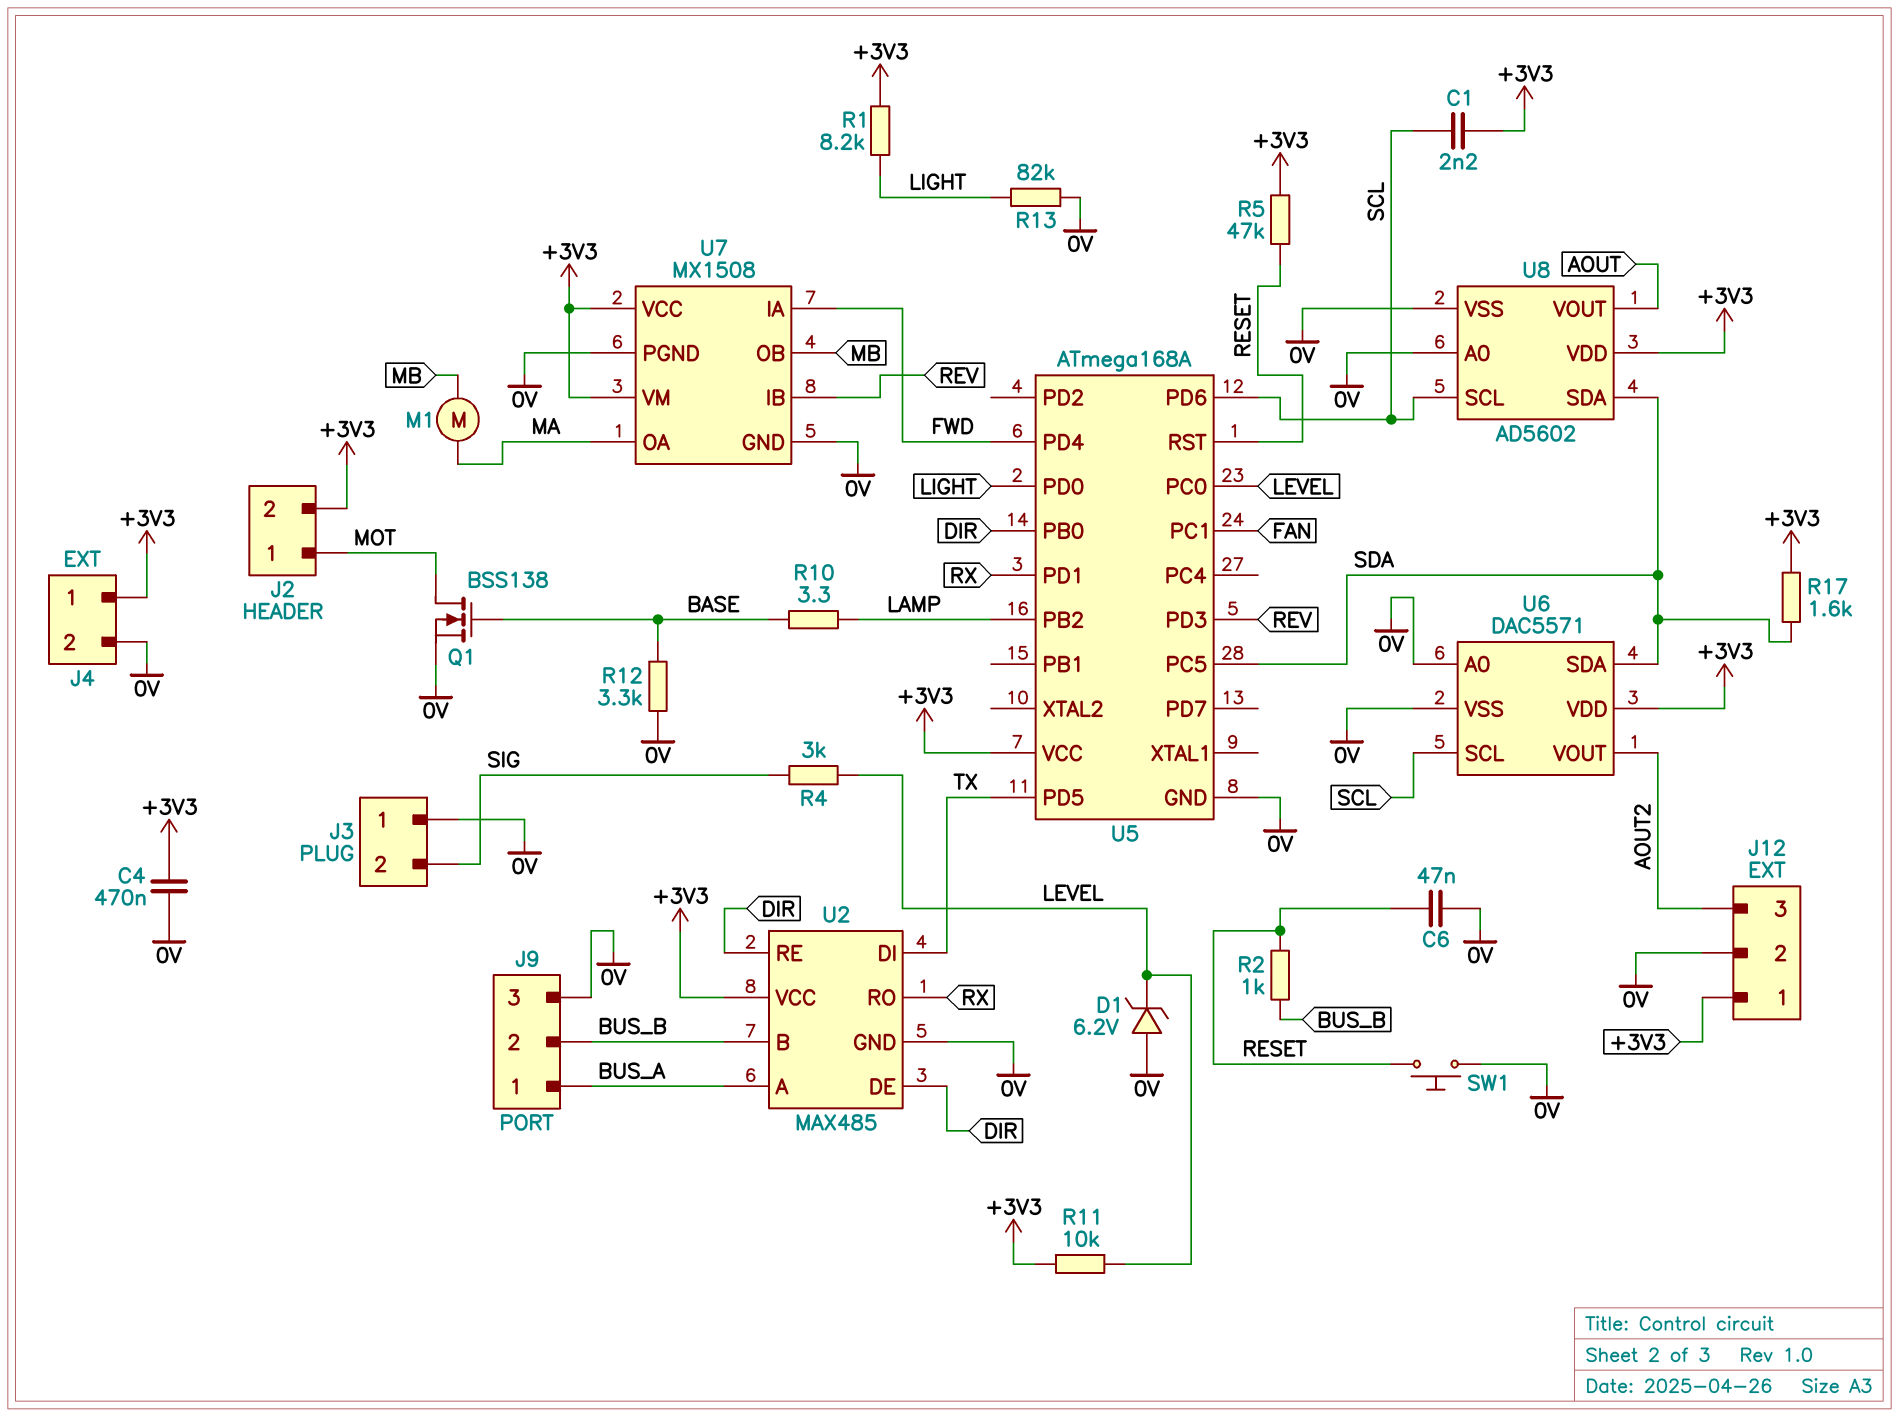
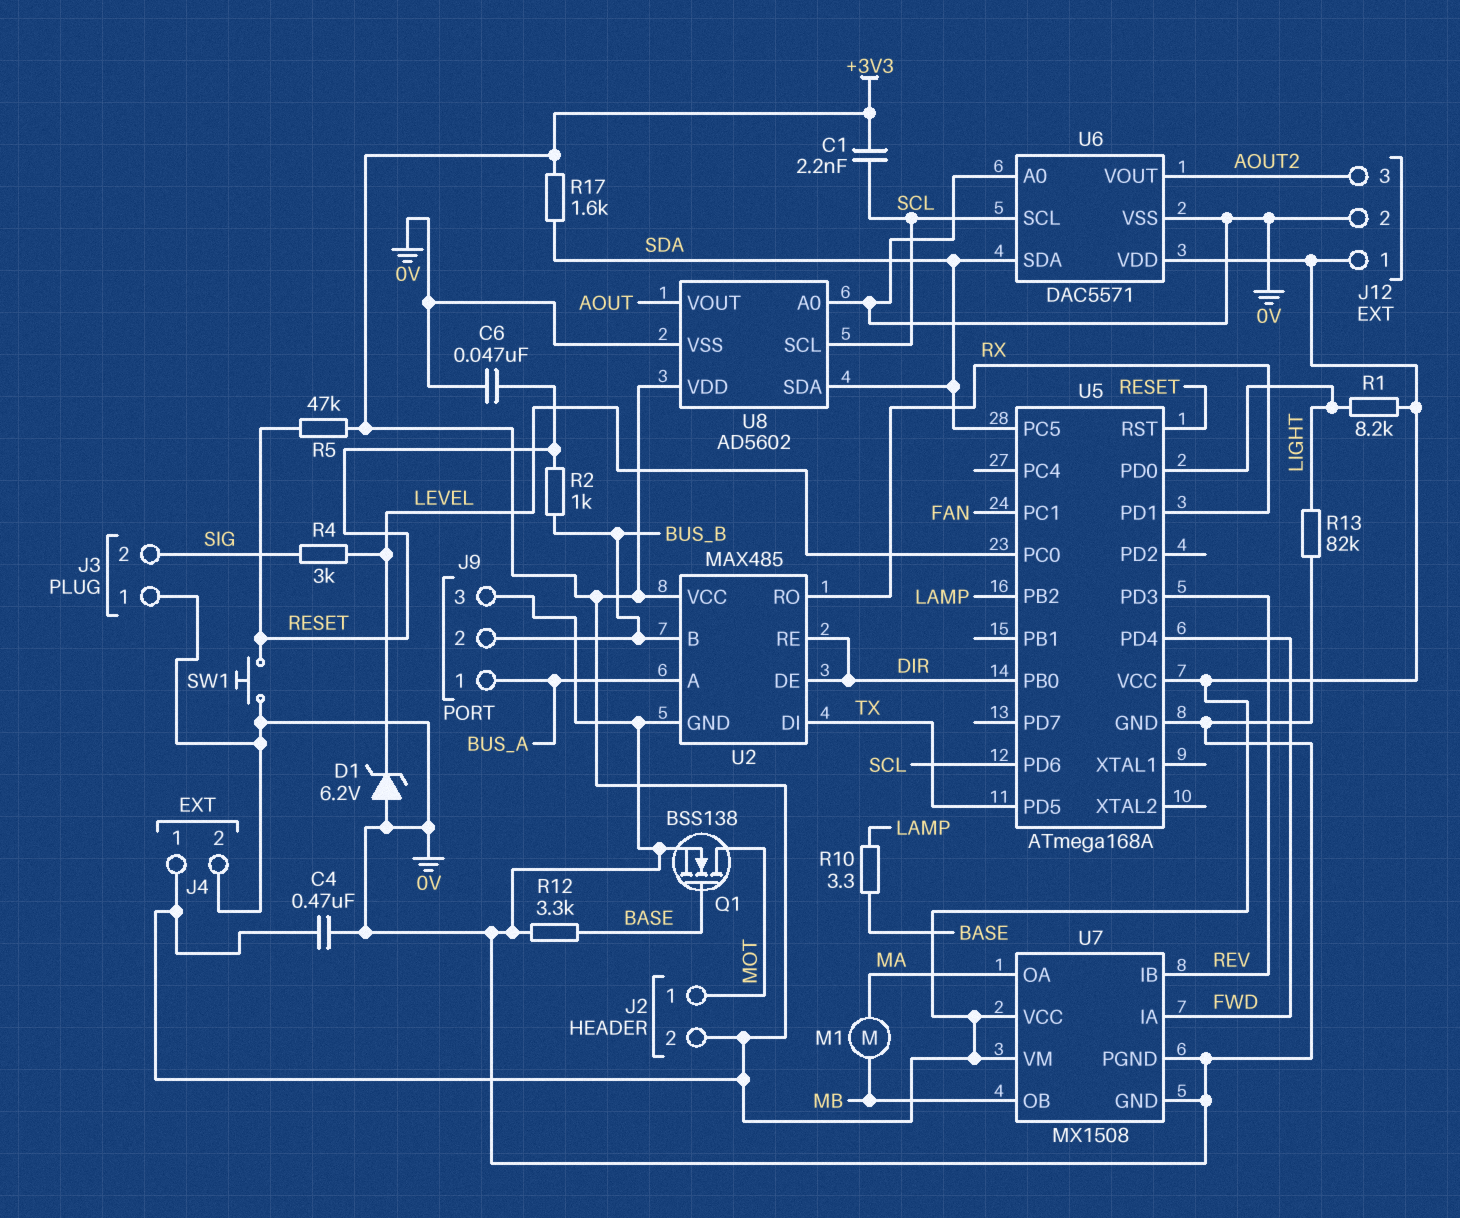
R11: 10k (+3V3, LEVEL) -> none

